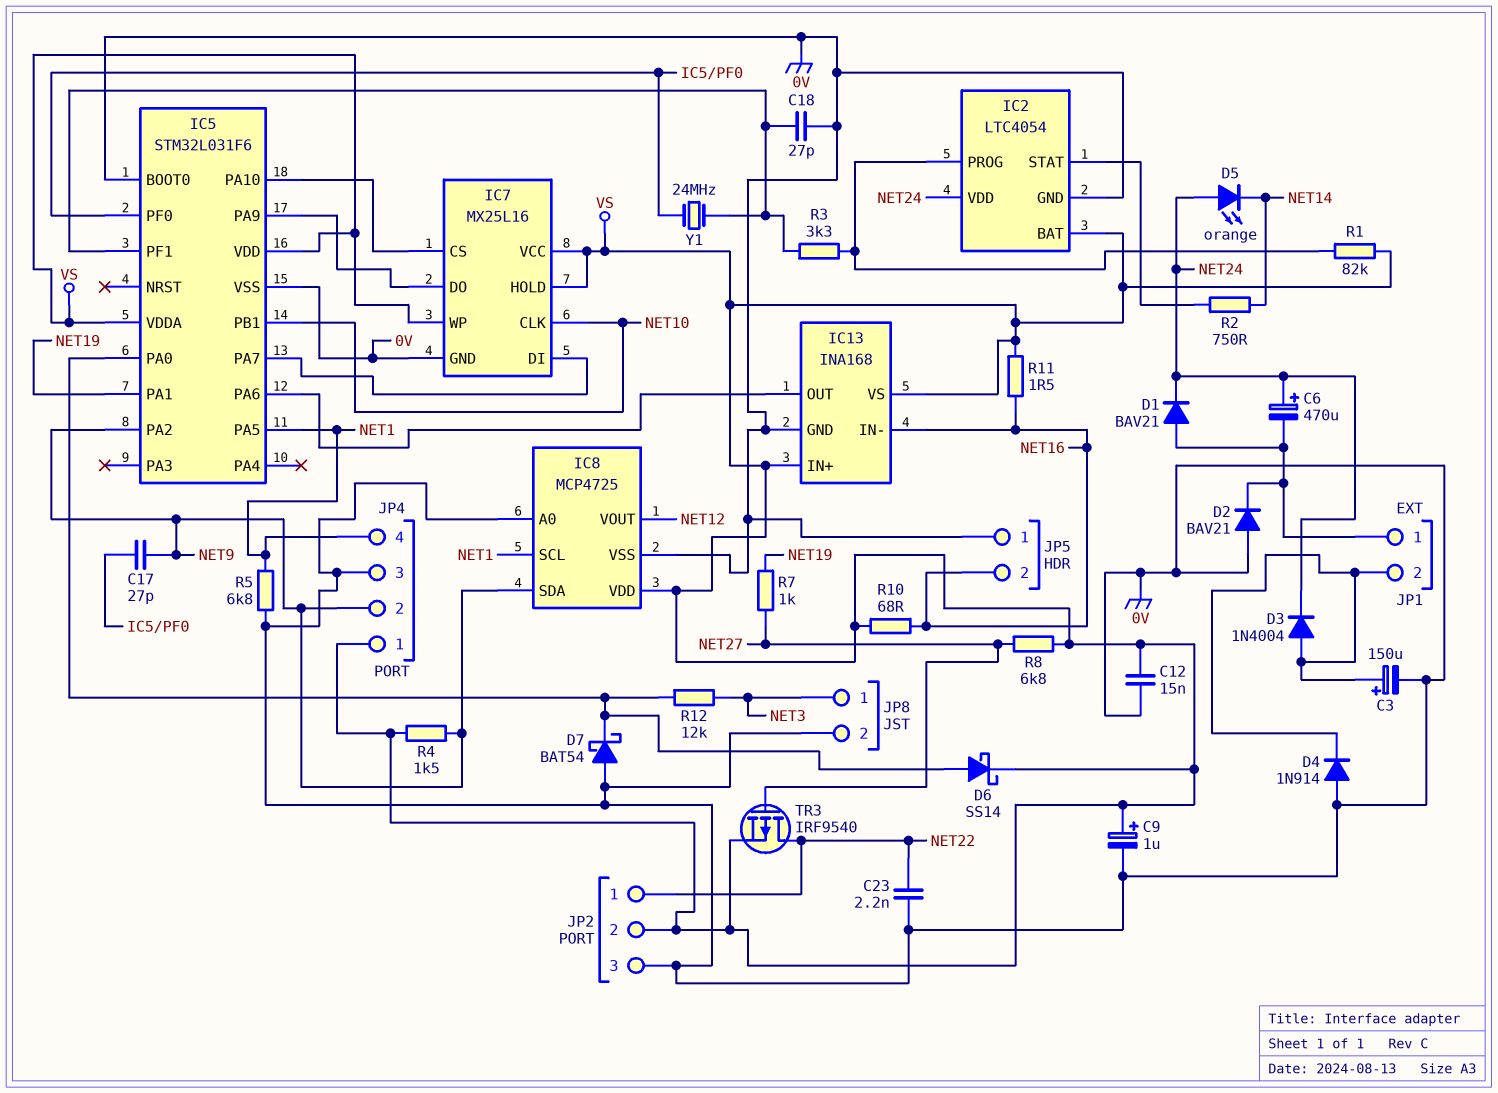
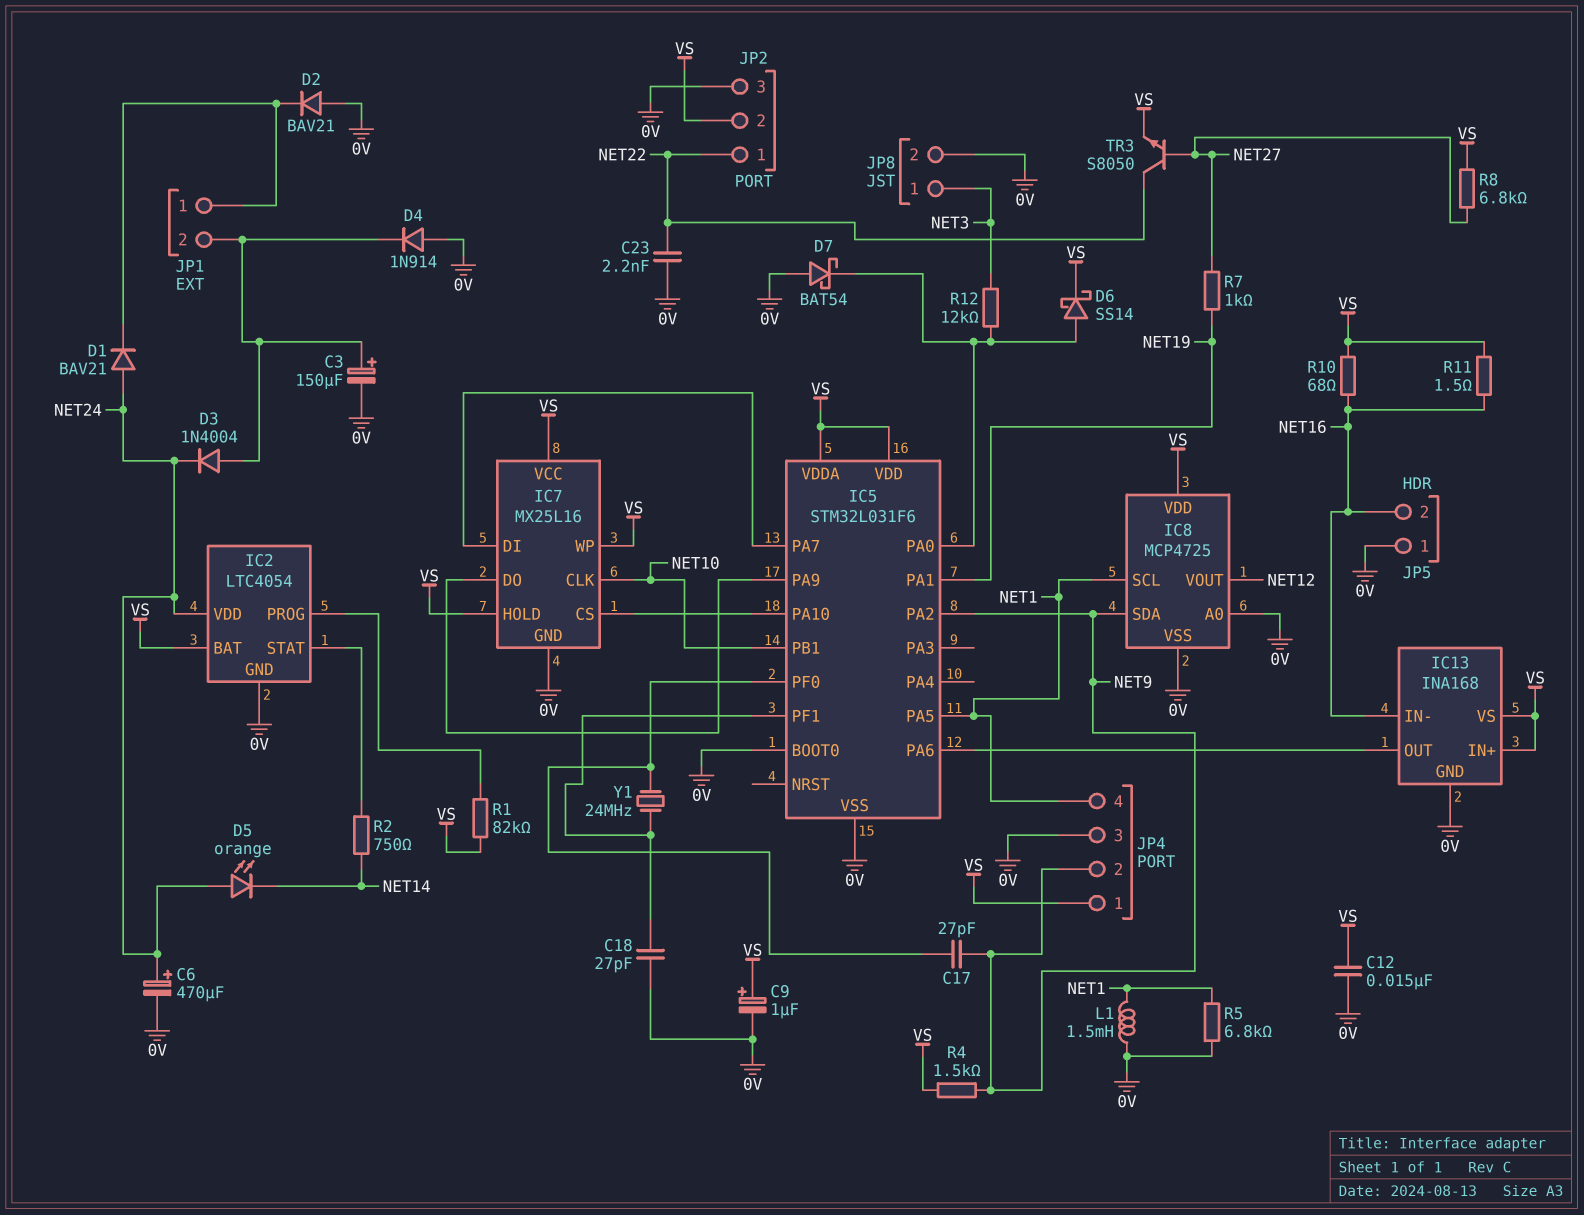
C6: 470uF (plus NET24, minus JP1/1) -> 470uF (plus NET24, minus 0V)
D1: diode BAV21 (A JP1/1, K NET24) -> diode BAV21 (A NET24, K JP1/1)
L1: none -> 1.5mH (0V, NET1)
R3: 3.3k (IC2/PROG, IC5/PF1) -> none
TR3: PMOS IRF9540 (G NET27, D NET22, S VS) -> NPN S8050 (B NET27, C NET22, E VS)

